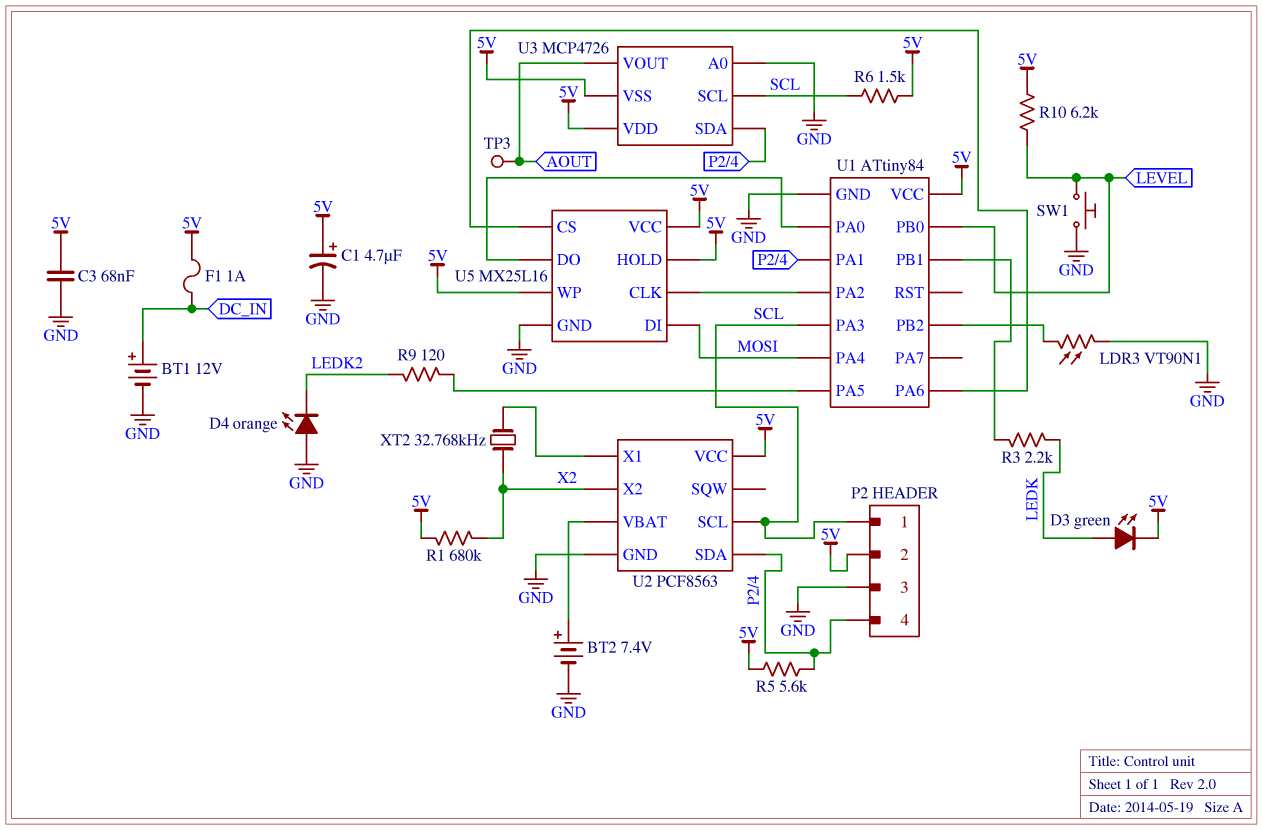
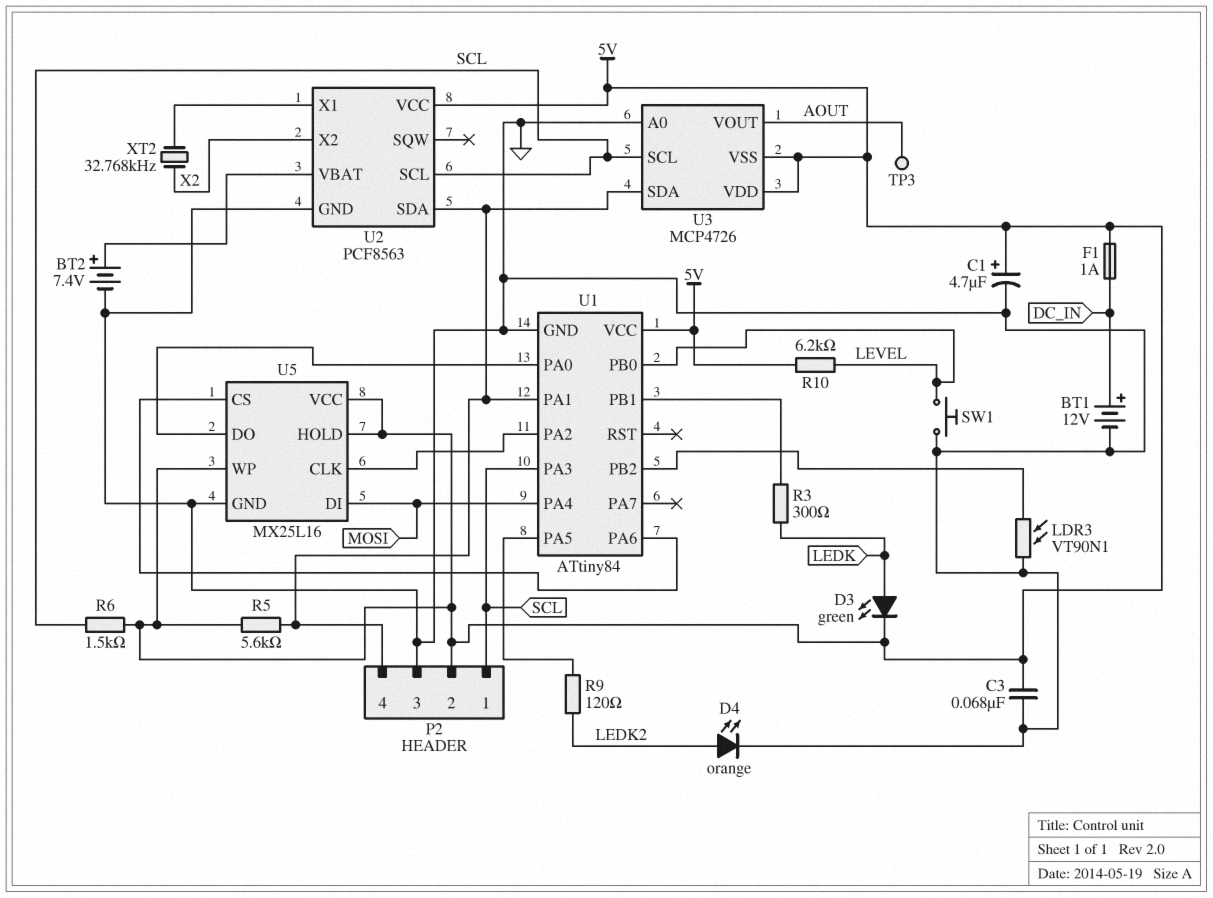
D4: LED orange (A GND, K LEDK2) -> LED orange (A LEDK2, K GND)
R1: 680k (5V, X2) -> none
R3: 2.2k (LEDK, U1/PB1) -> 300 (LEDK, U1/PB1)

